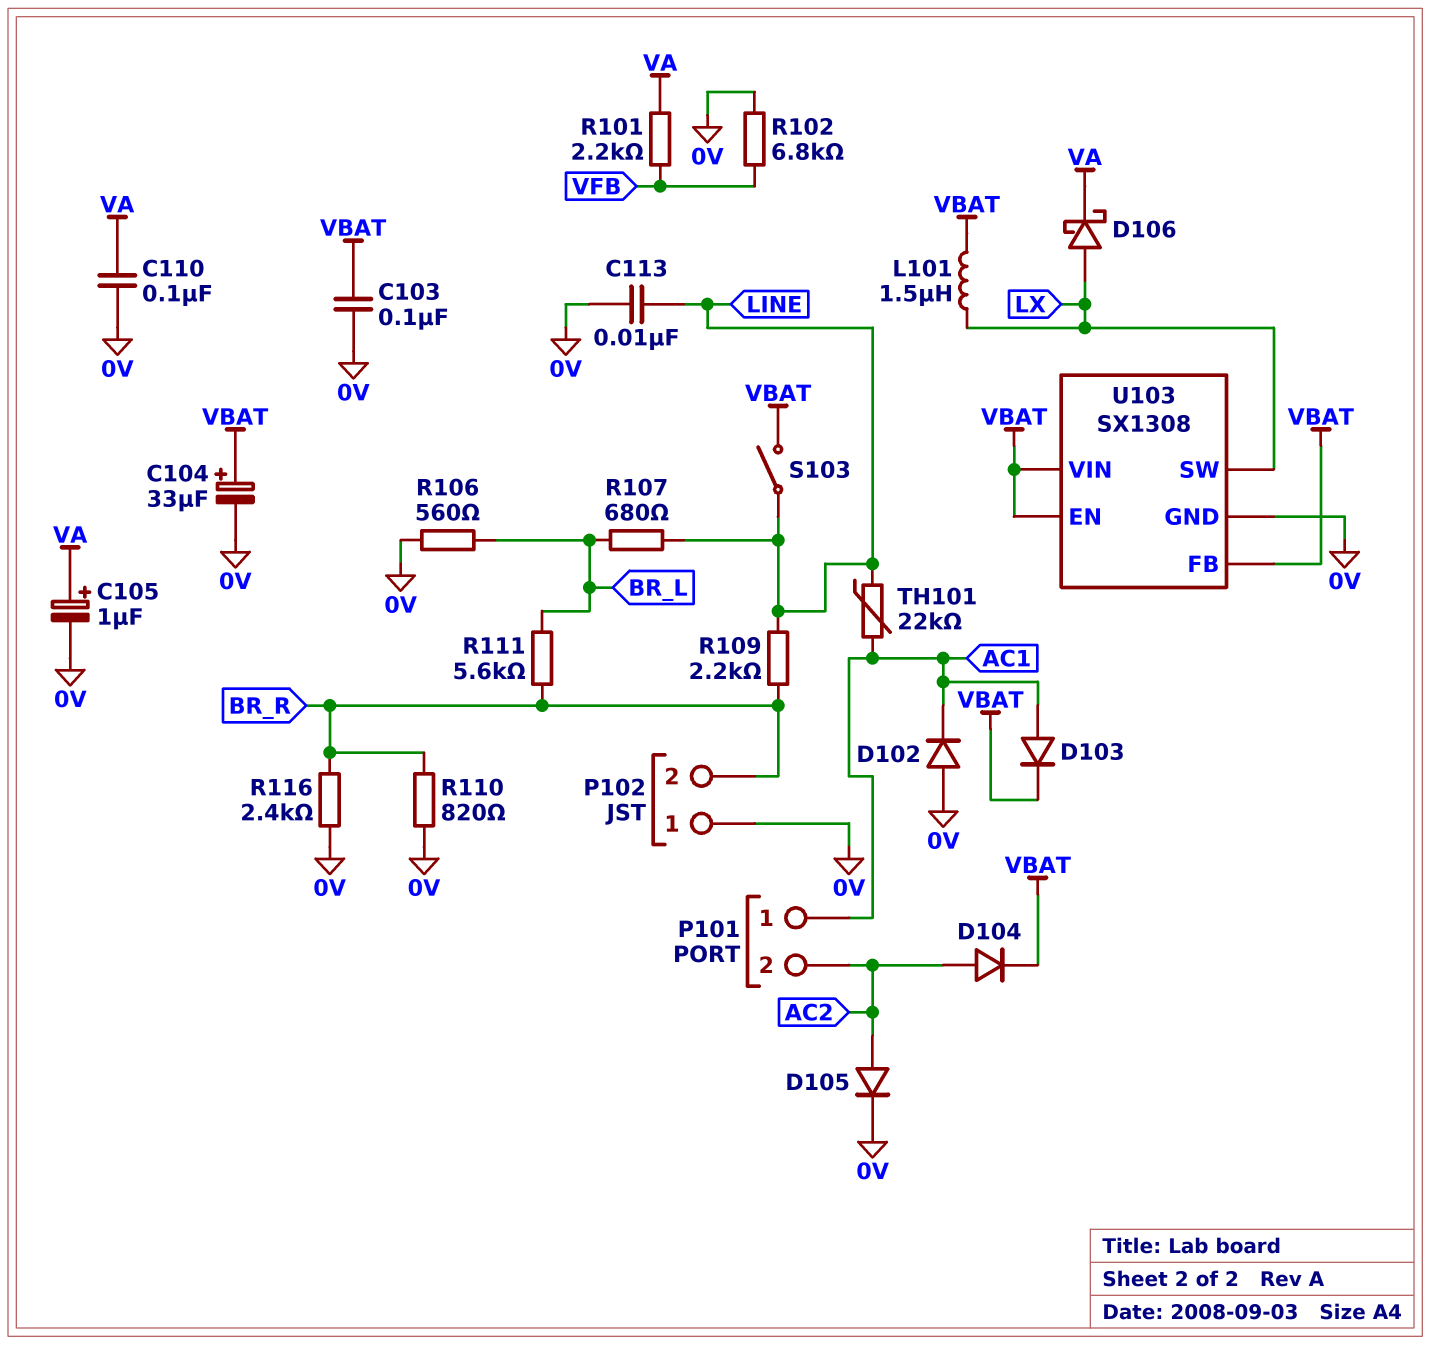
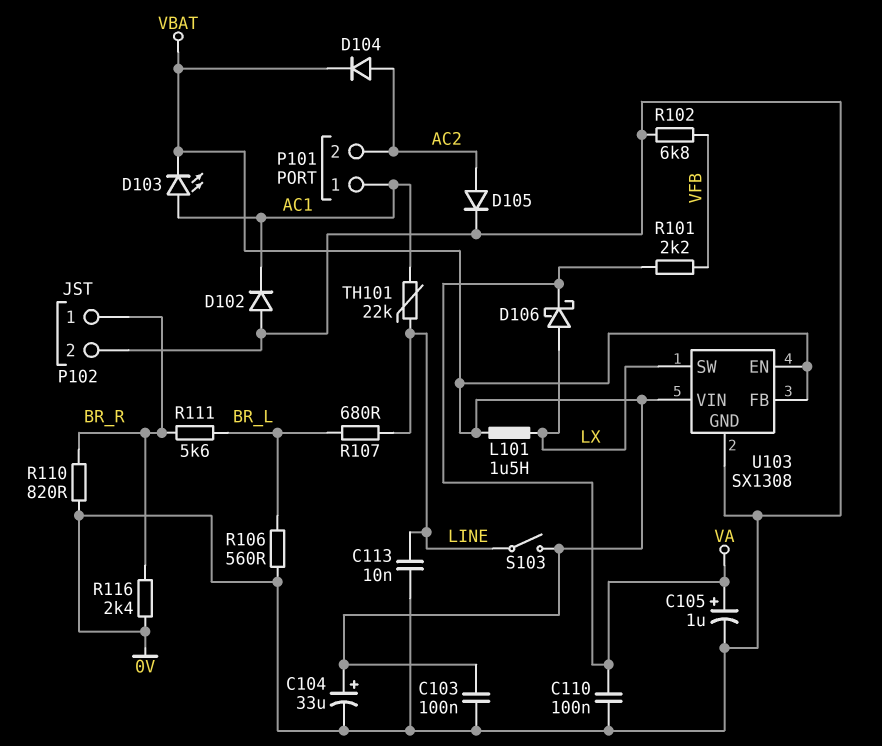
D103: diode (A AC1, K VBAT) -> LED (A AC1, K VBAT)
P102 pin 1: 0V -> BR_R
P102 pin 2: BR_R -> 0V
R109: 2.2k (BR_R, LINE) -> none

